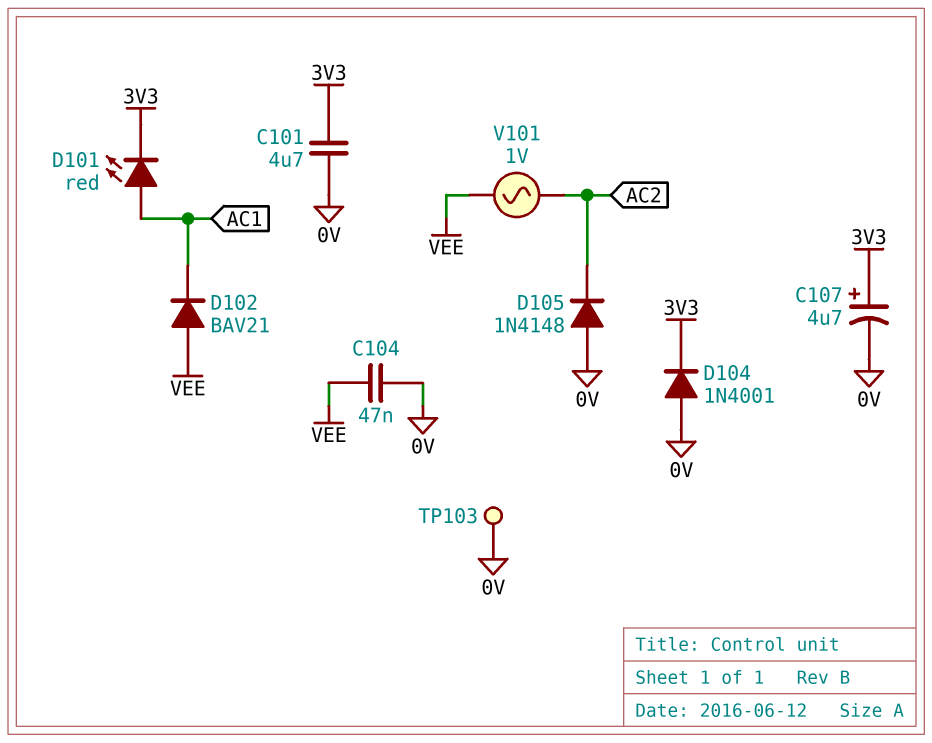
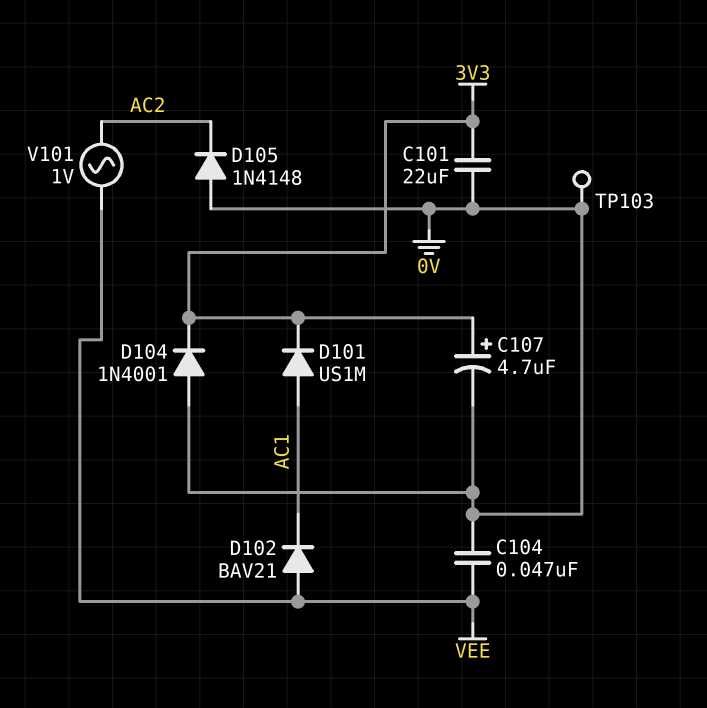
C101: 4.7uF (0V, 3V3) -> 22uF (0V, 3V3)
D101: LED red (A AC1, K 3V3) -> diode US1M (A AC1, K 3V3)

